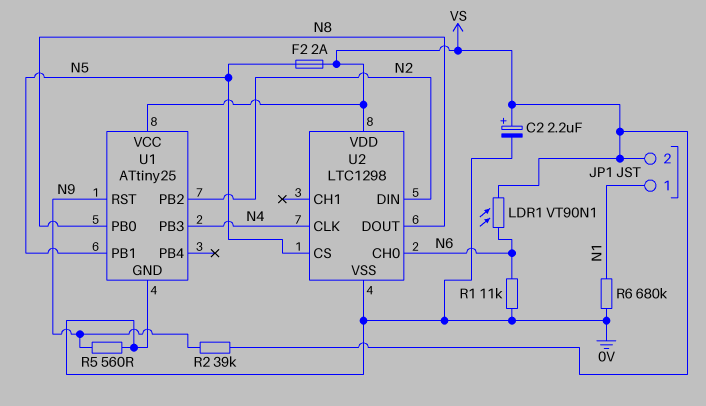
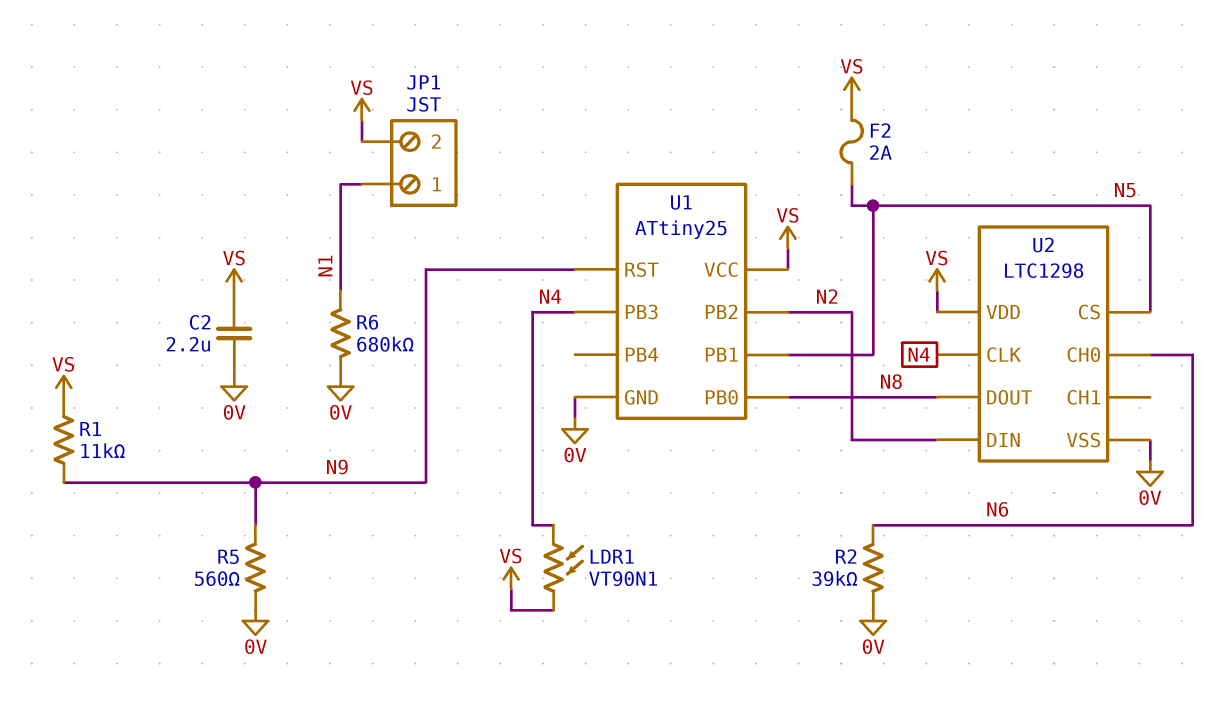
C2: 2.2uF (plus VS, minus 0V) -> 2.2uF (0V, VS)
LDR1: VT90N1 (N6, VS) -> VT90N1 (N4, VS)
R1: 11k (0V, N6) -> 11k (N9, VS)
R2: 39k (N9, VS) -> 39k (0V, N6)

